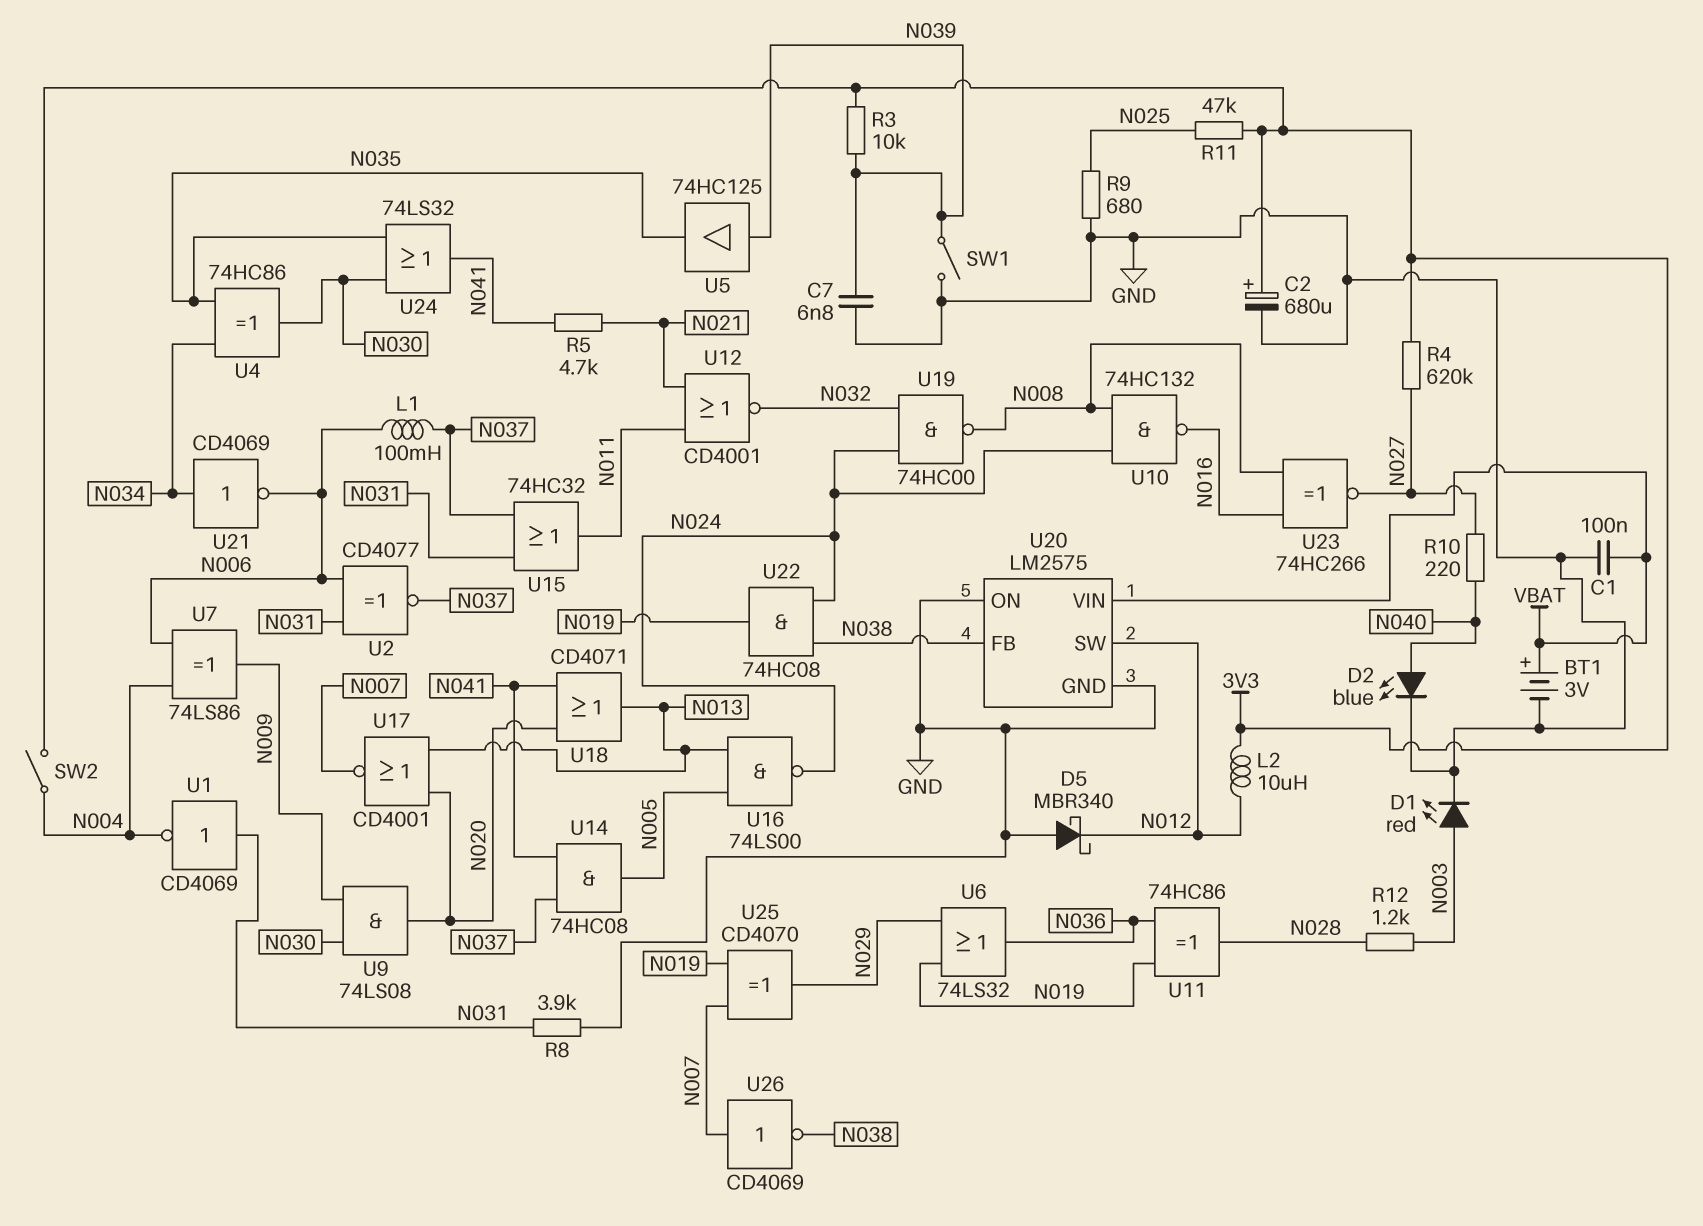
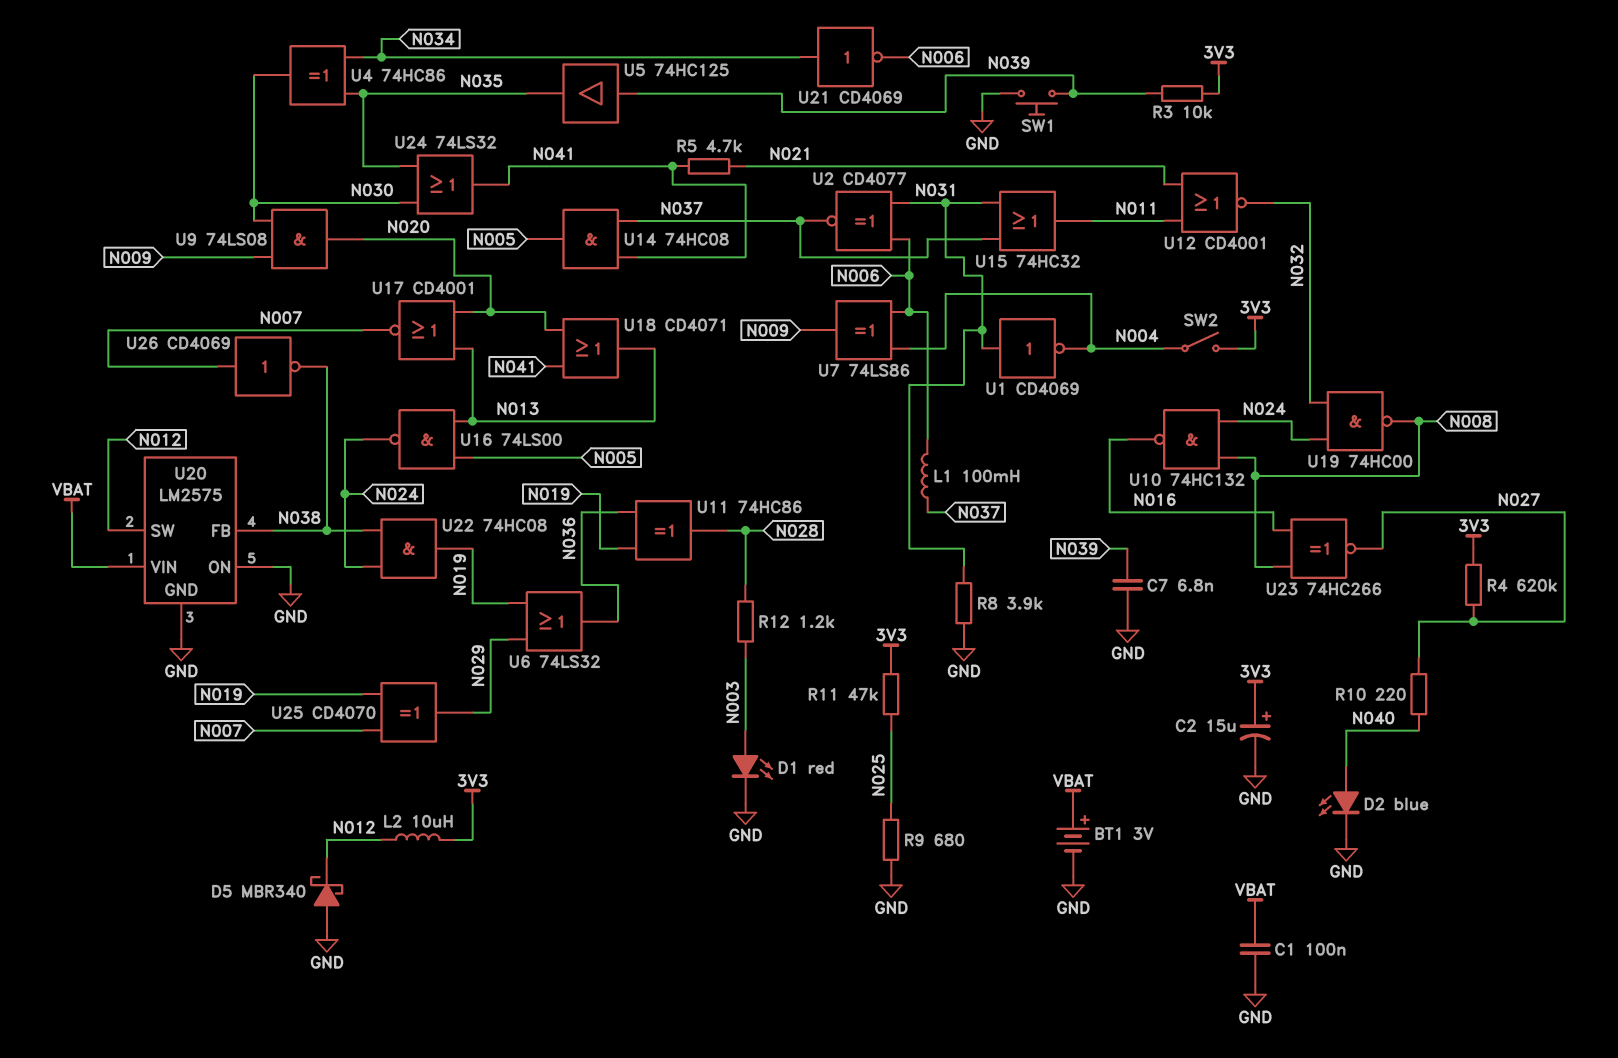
C2: 680uF (plus 3V3, minus GND) -> 15uF (plus 3V3, minus GND)
SW1: switch (GND, N039) -> button (GND, N039)

